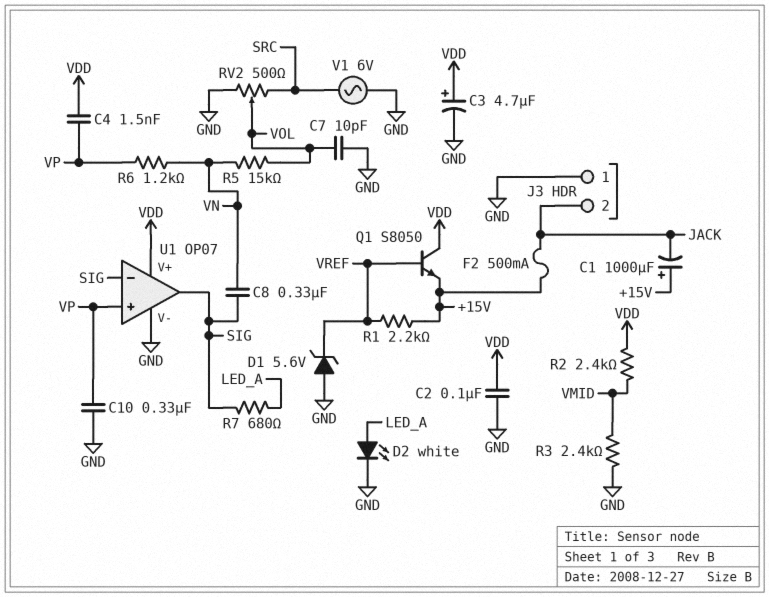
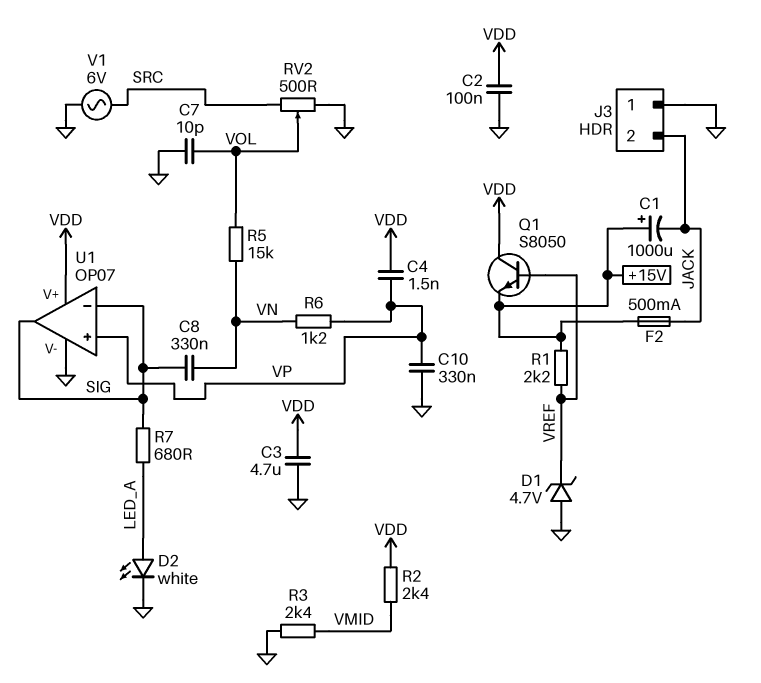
C3: 4.7uF (plus VDD, minus GND) -> 4.7uF (GND, VDD)
D1: zener 5.6V (A GND, K VREF) -> zener 4.7V (A GND, K VREF)

